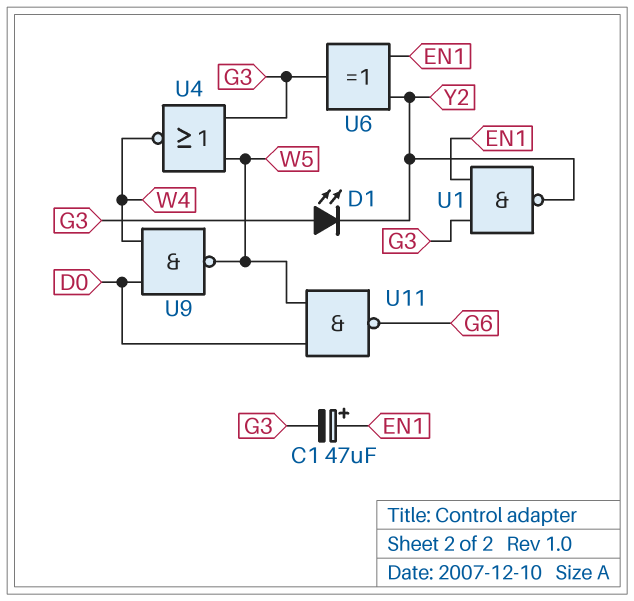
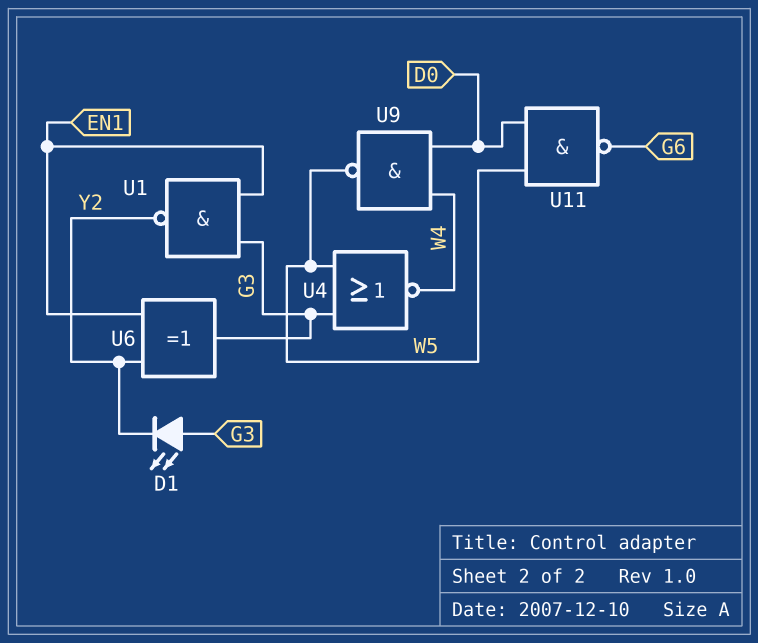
C1: 47uF (plus EN1, minus G3) -> none

